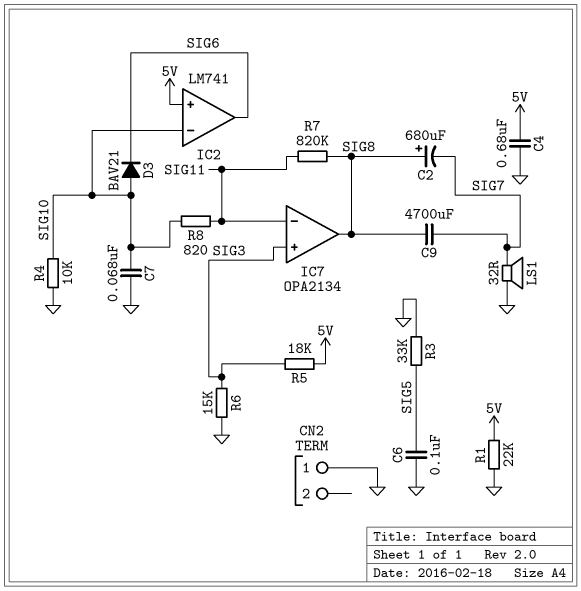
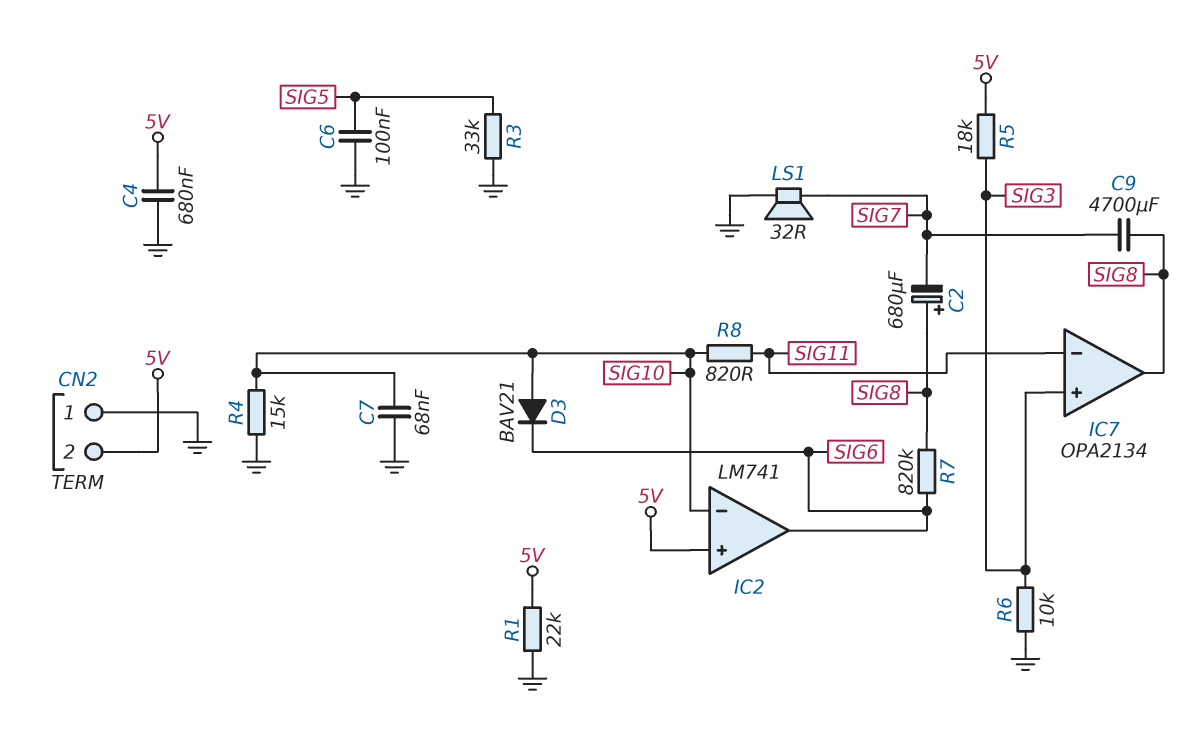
CN2 pin 2: none -> 5V
R4: 10k (GND, SIG10) -> 15k (GND, SIG10)
R6: 15k (GND, SIG3) -> 10k (GND, SIG3)
R7: 820k (SIG8, SIG11) -> 820k (SIG6, SIG8)

